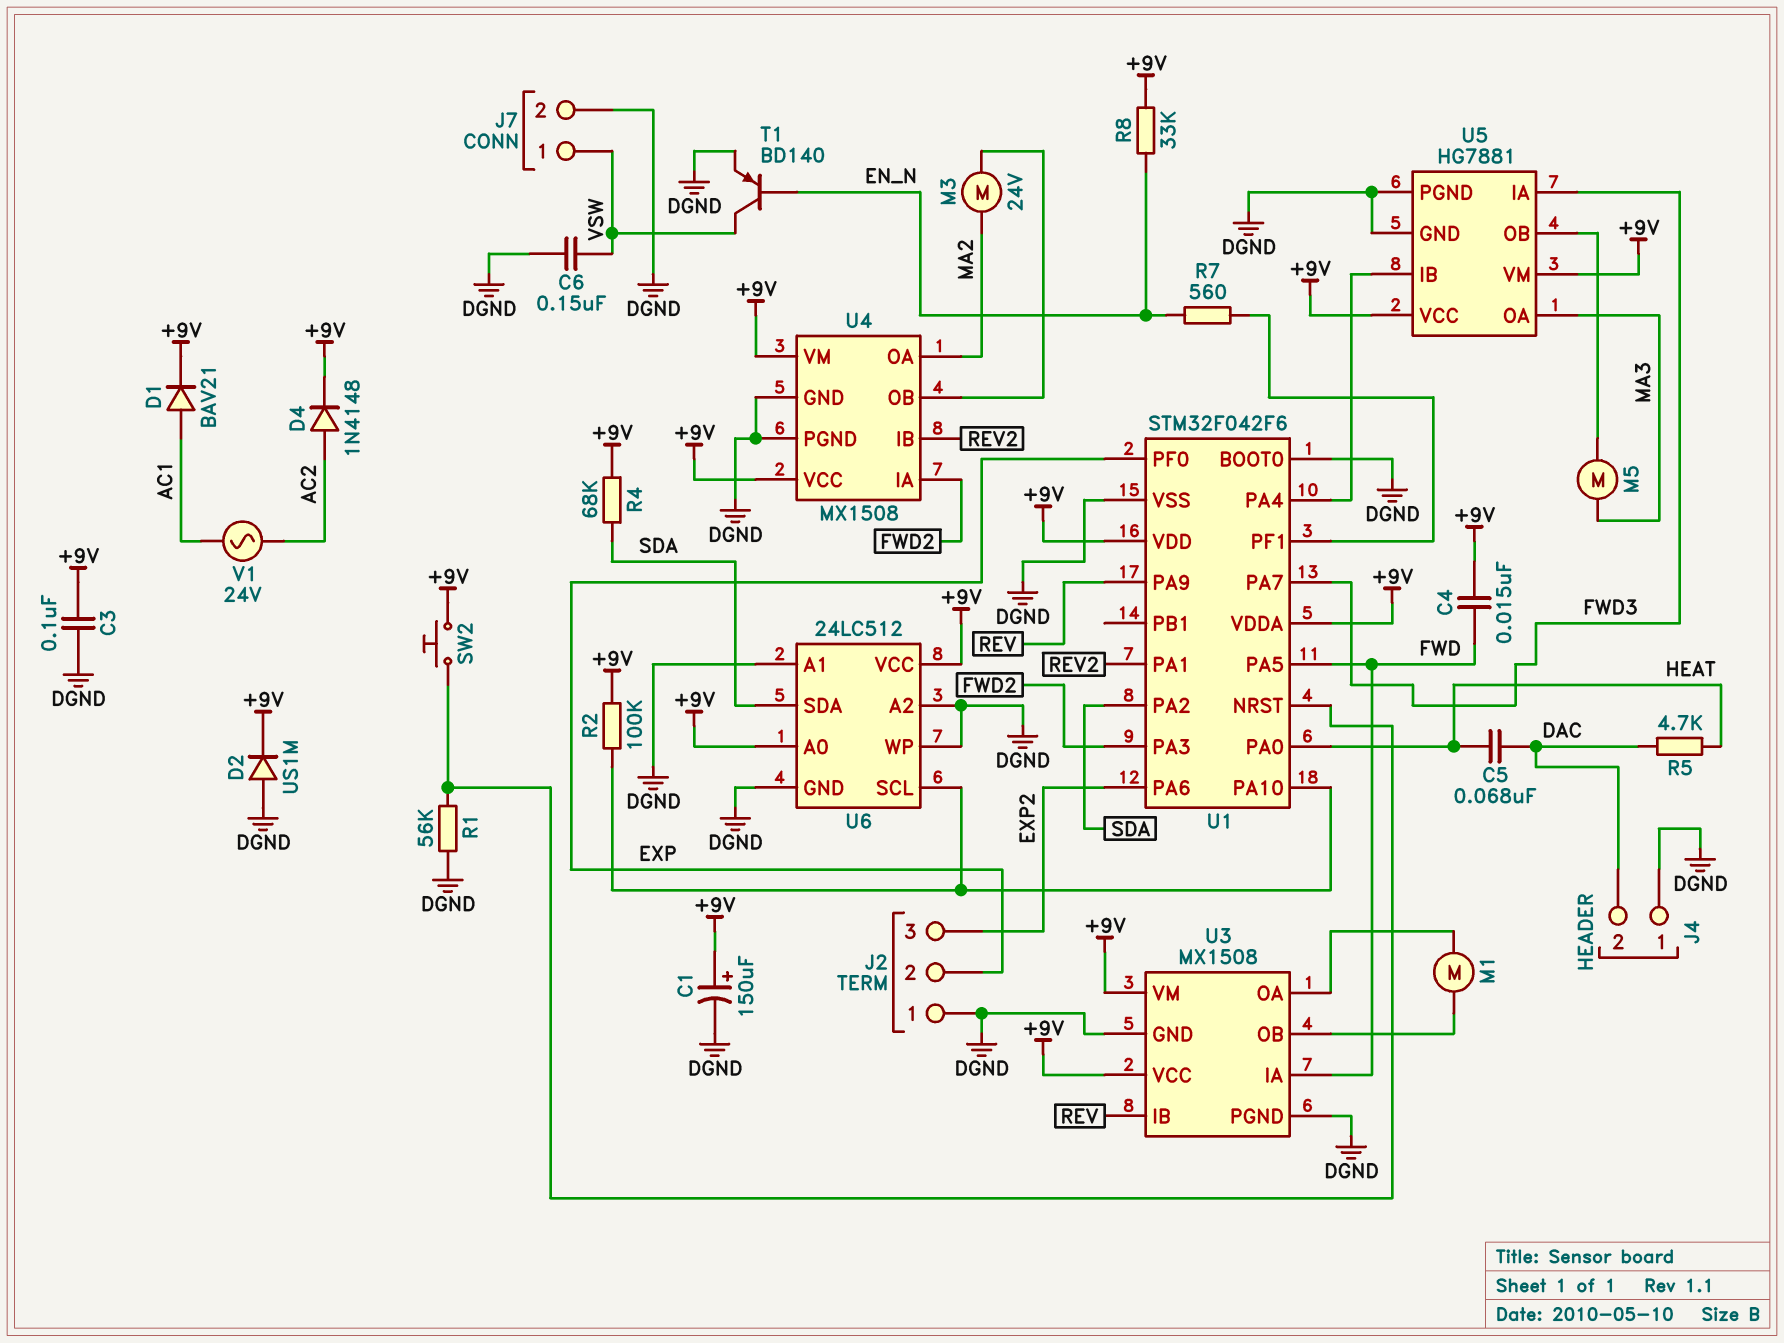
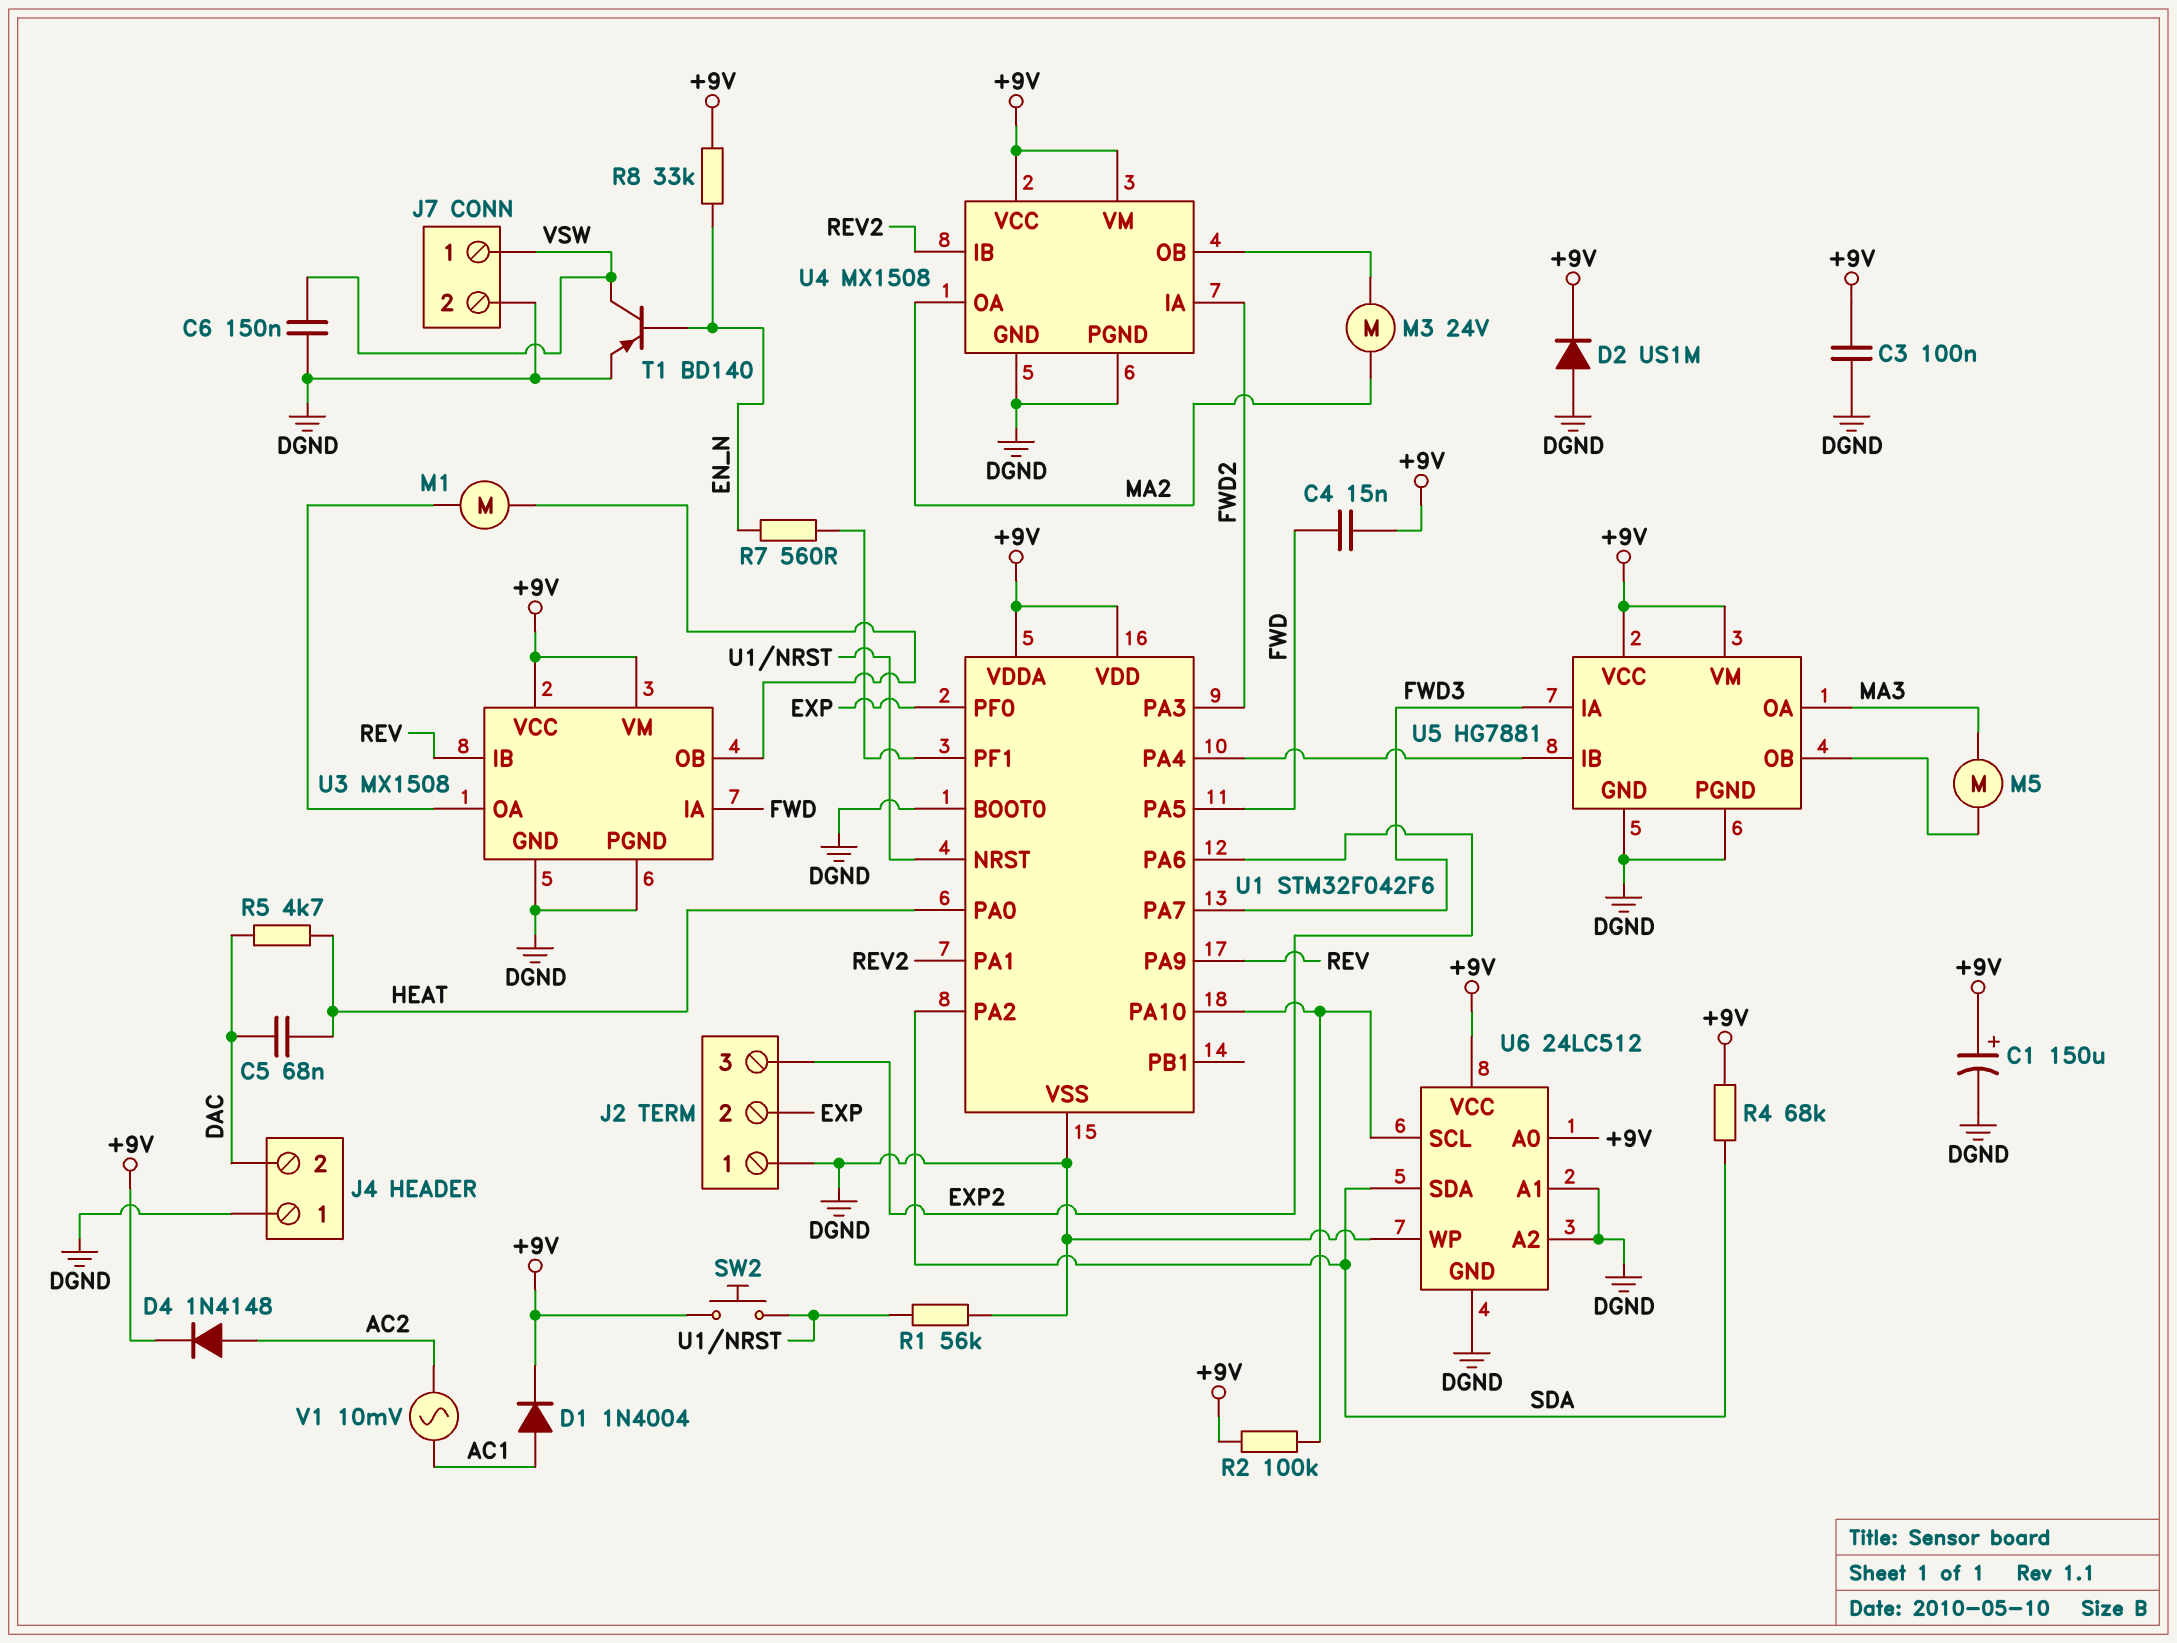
D1: diode BAV21 (A AC1, K +9V) -> diode 1N4004 (A AC1, K +9V)
V1: AC 24V (AC1, AC2) -> AC 10mV (AC1, AC2)

